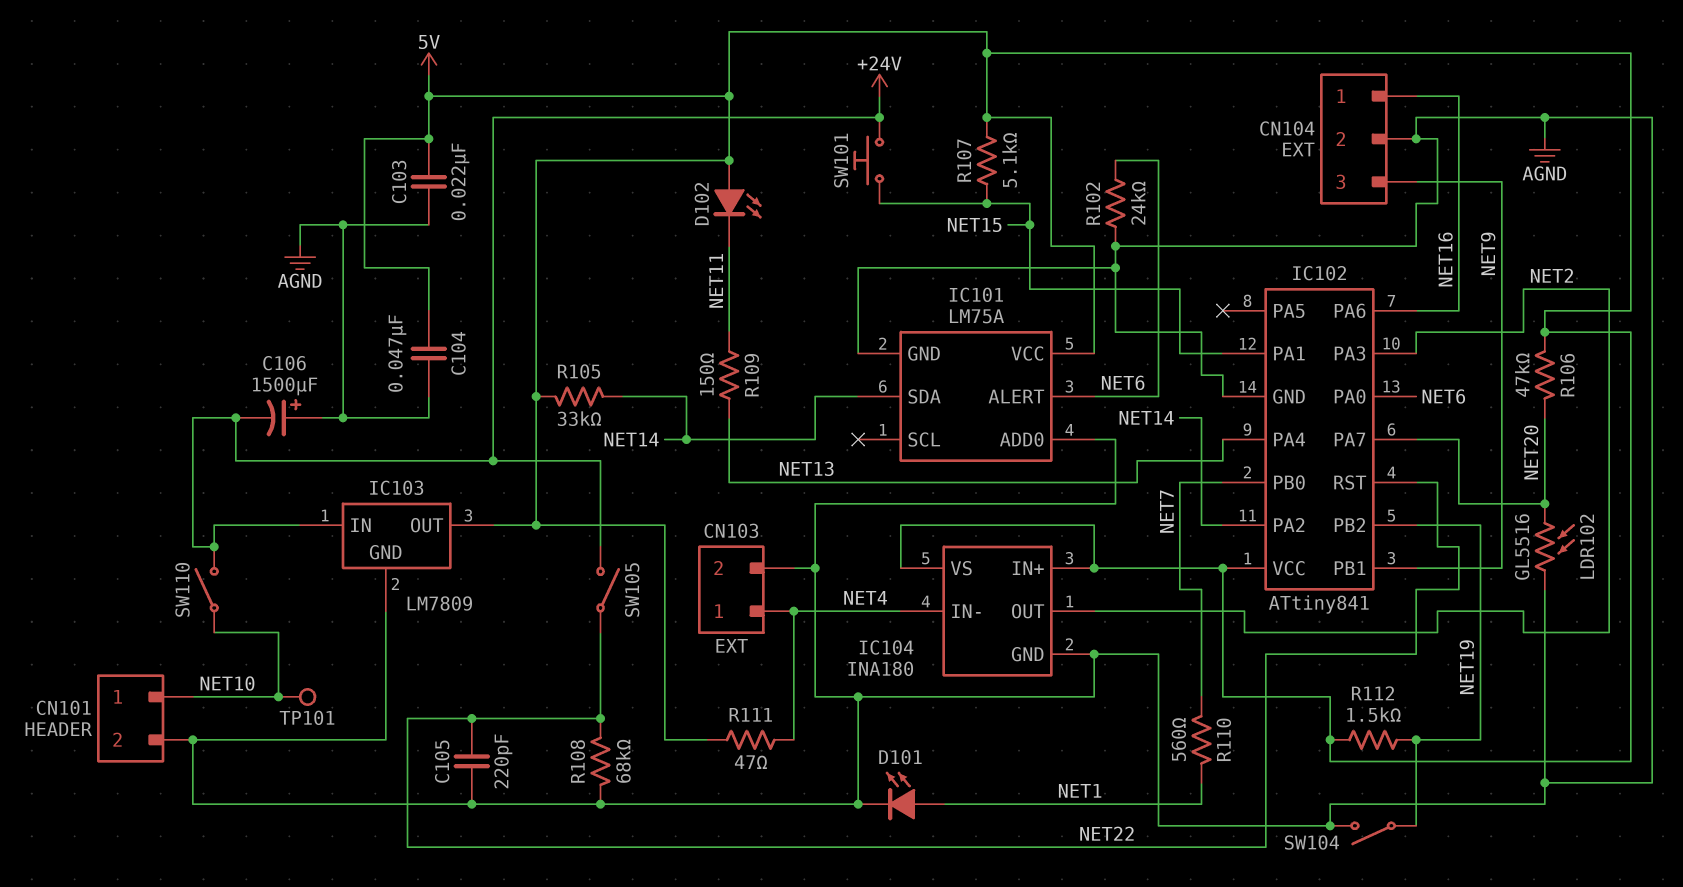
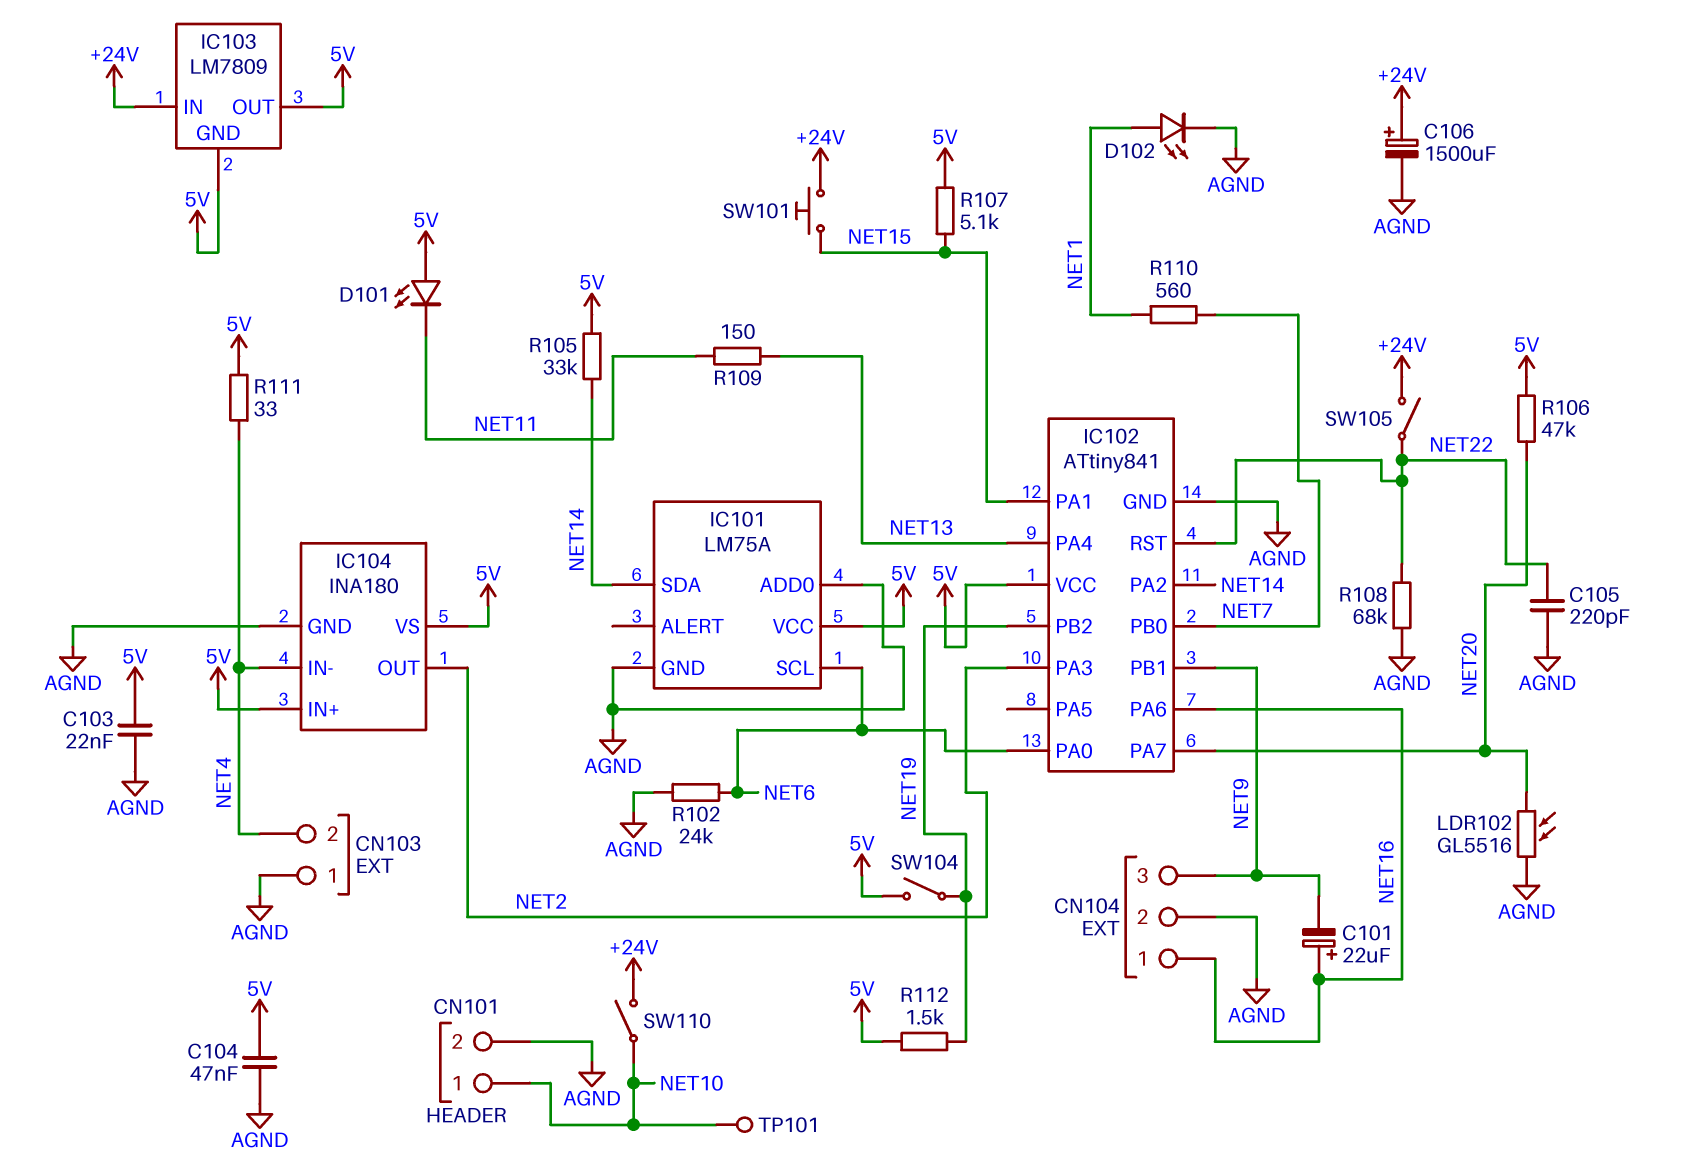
C101: none -> 22uF (plus NET16, minus NET9)
C106: 1500uF (plus AGND, minus +24V) -> 1500uF (plus +24V, minus AGND)
CN103 pin 1: NET4 -> AGND
CN103 pin 2: AGND -> NET4
D101: LED (A NET1, K AGND) -> LED (A 5V, K NET11)
D102: LED (A 5V, K NET11) -> LED (A NET1, K AGND)
IC101 pin ALERT: NET6 -> none
IC101 pin SCL: none -> NET6
IC103 pin GND: AGND -> 5V
R111: 47 (5V, NET4) -> 33 (5V, NET4)
SW104: switch (AGND, NET19) -> switch (5V, NET19)

